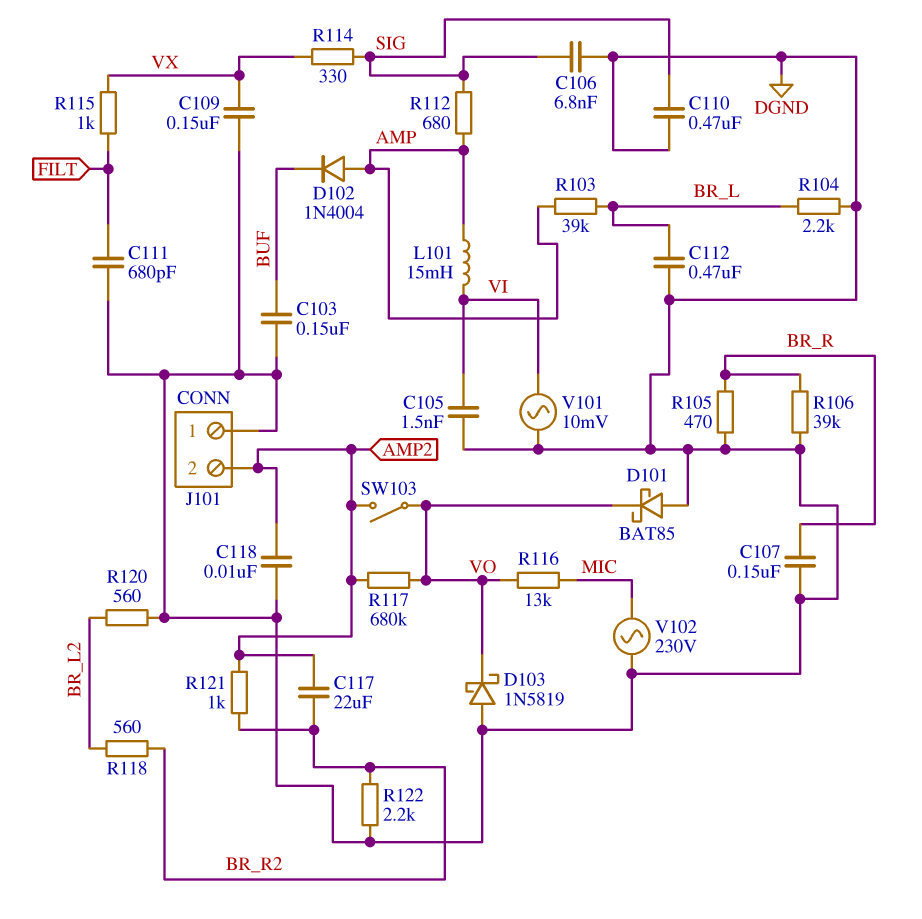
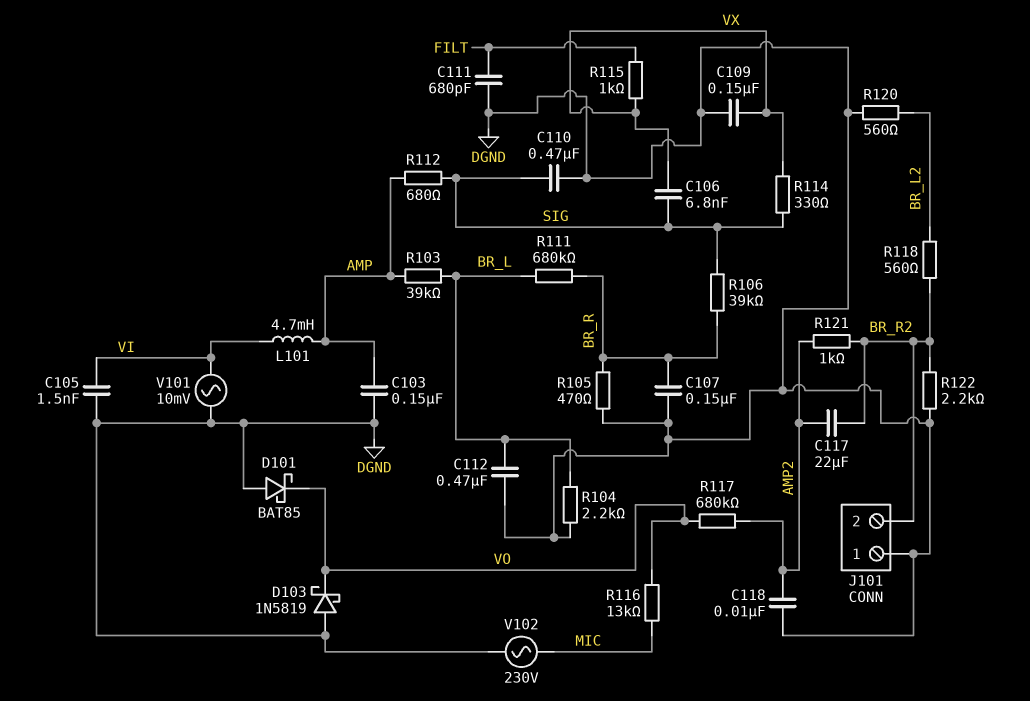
C103: 150nF (BUF, DGND) -> 150nF (AMP, DGND)
C106: 6.8nF (DGND, SIG) -> 6.8nF (SIG, VX)
D102: diode 1N4004 (A AMP, K BUF) -> none
J101 pin 2: AMP2 -> BR_R2
L101: 15mH (AMP, VI) -> 4.7mH (AMP, VI)
R106: 39k (BR_R, DGND) -> 39k (BR_R, SIG)
R111: none -> 680k (BR_L, BR_R)
SW103: switch (AMP2, VO) -> none

